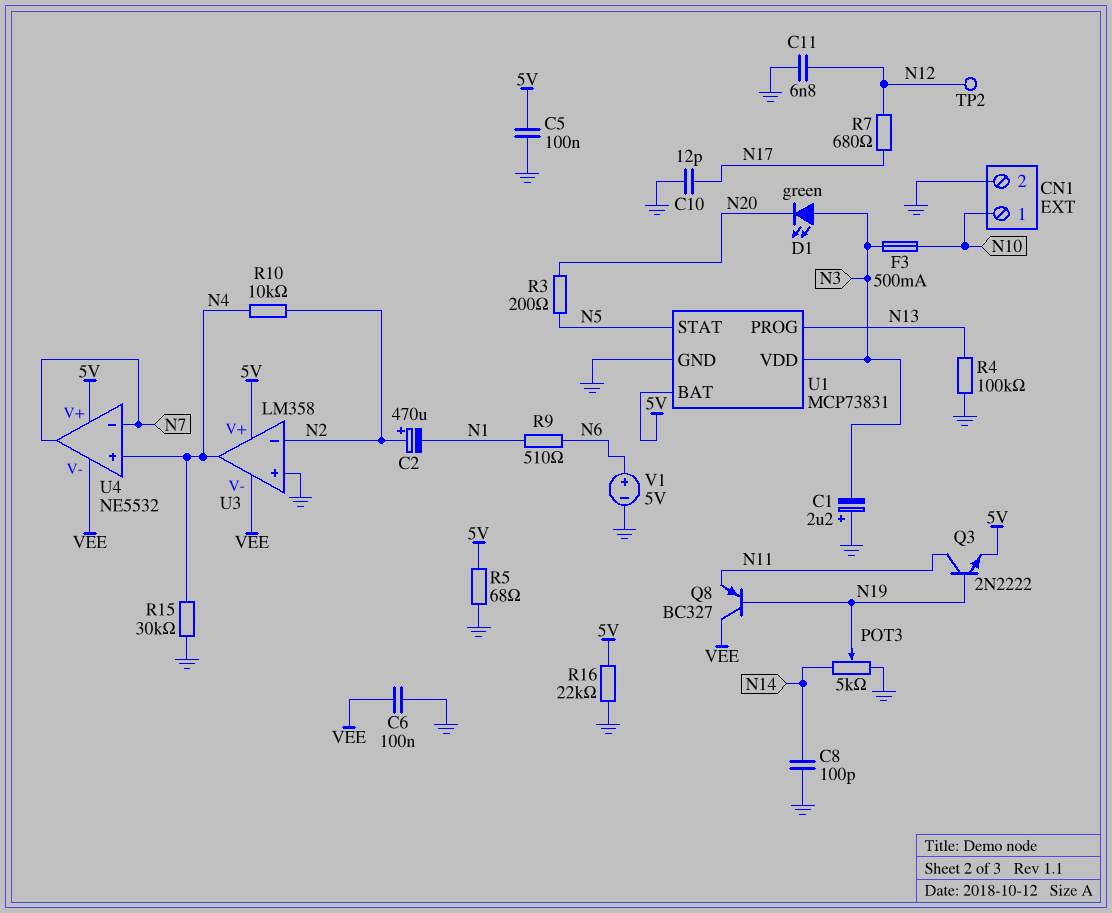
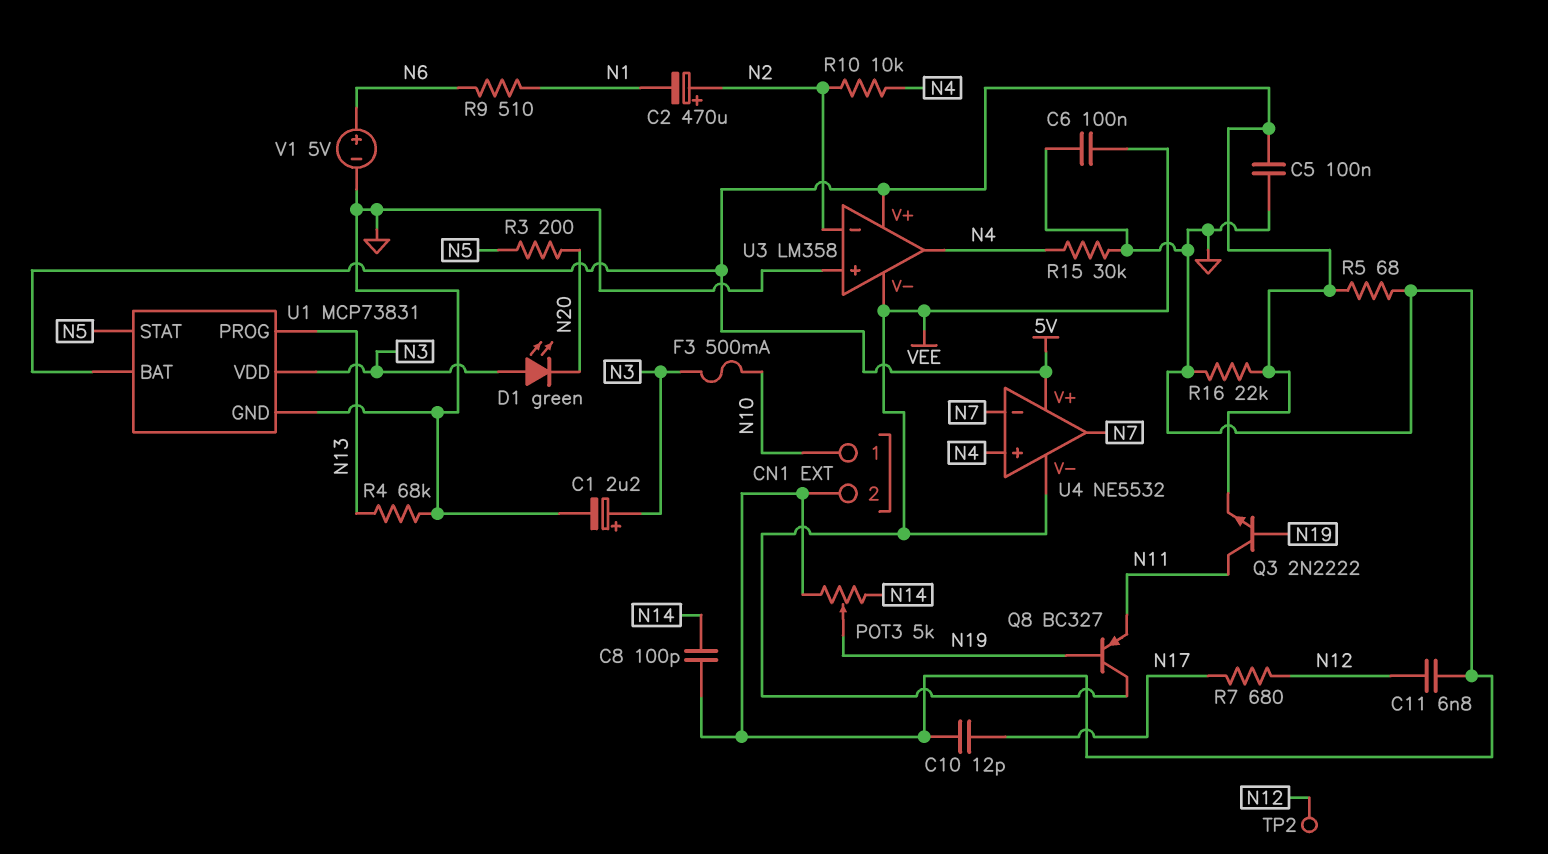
C1: 2.2uF (plus GND, minus N3) -> 2.2uF (plus N3, minus GND)
R4: 100k (GND, N13) -> 68k (GND, N13)

